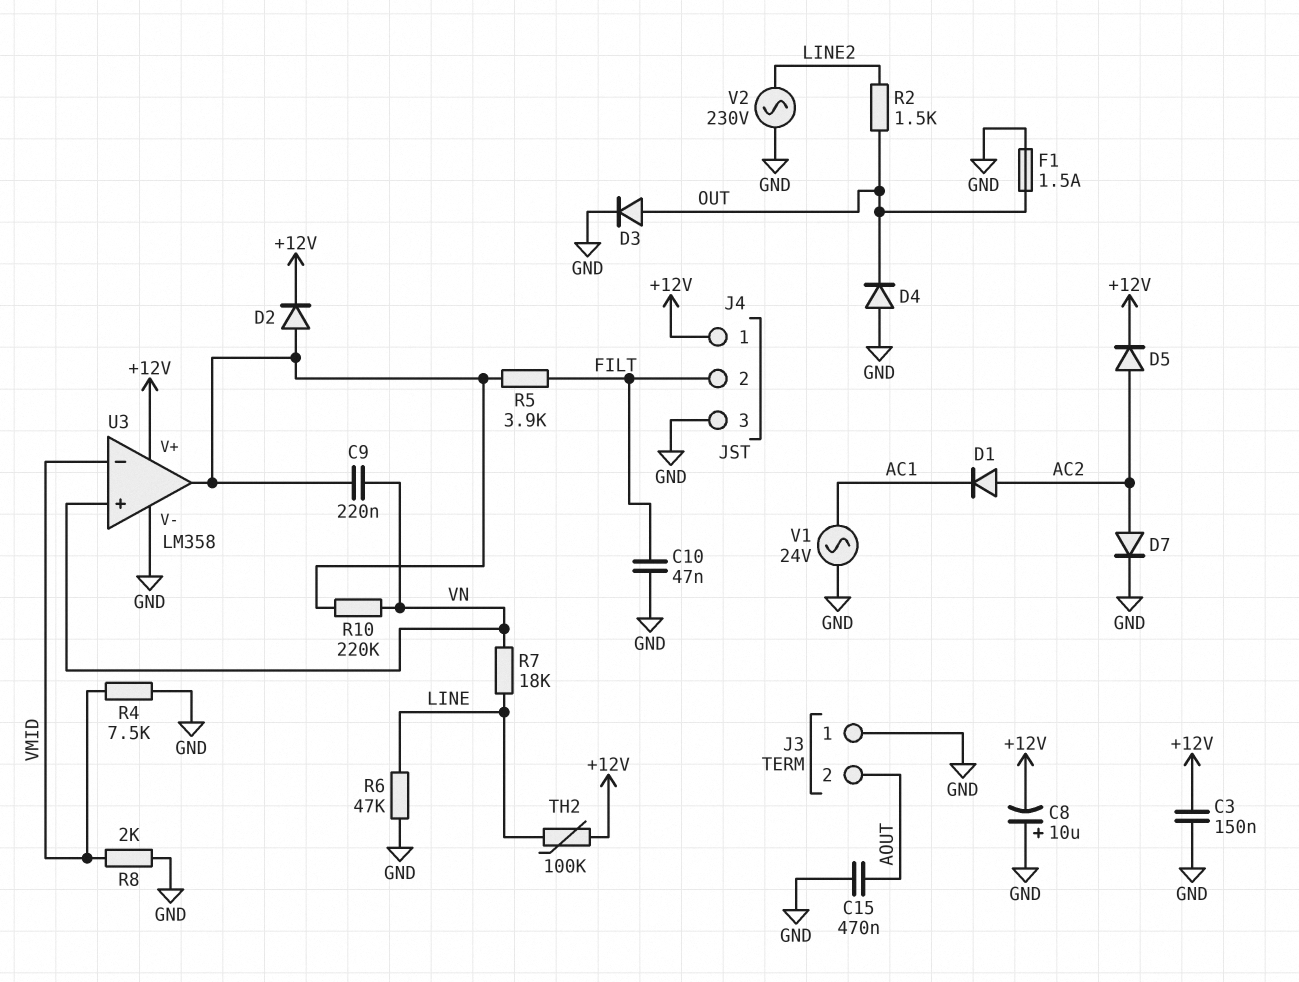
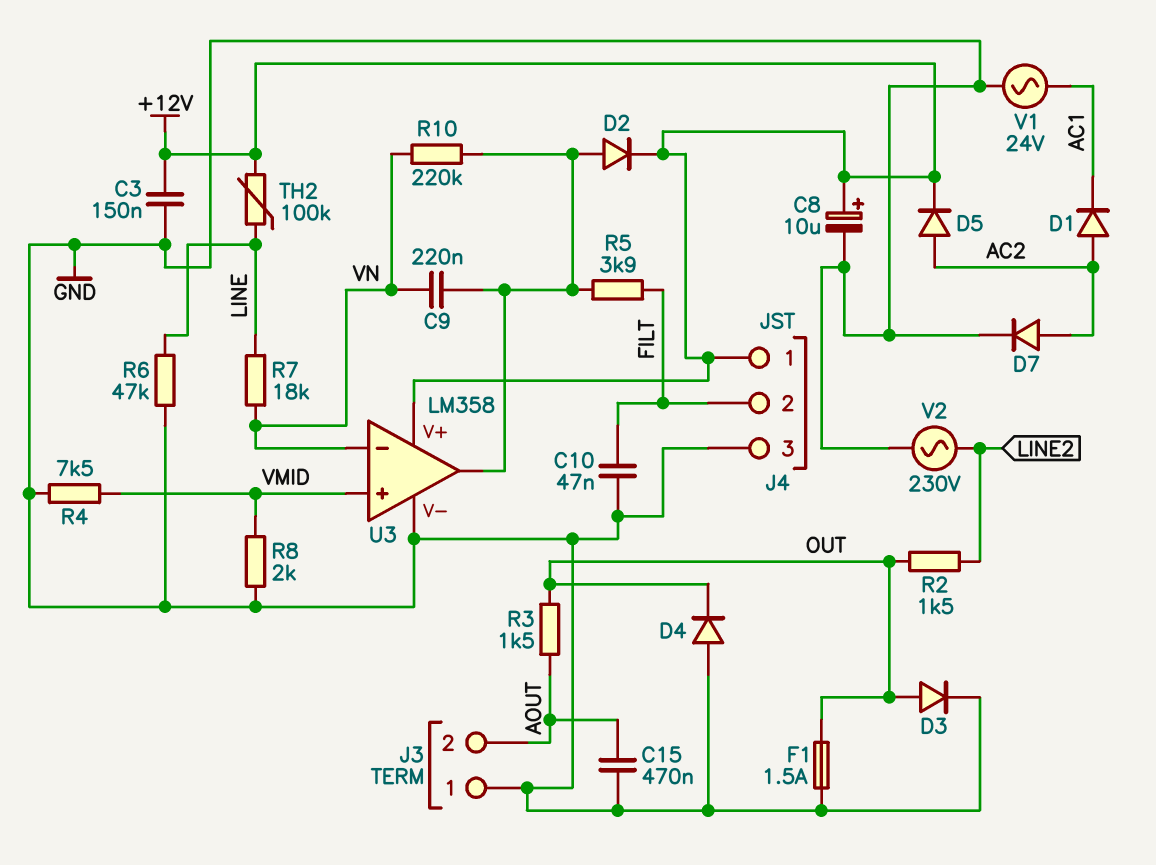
C8: 10uF (plus GND, minus +12V) -> 10uF (plus +12V, minus GND)
R3: none -> 1.5k (AOUT, OUT)
U3 pin in+: VN -> VMID
U3 pin in-: VMID -> VN

